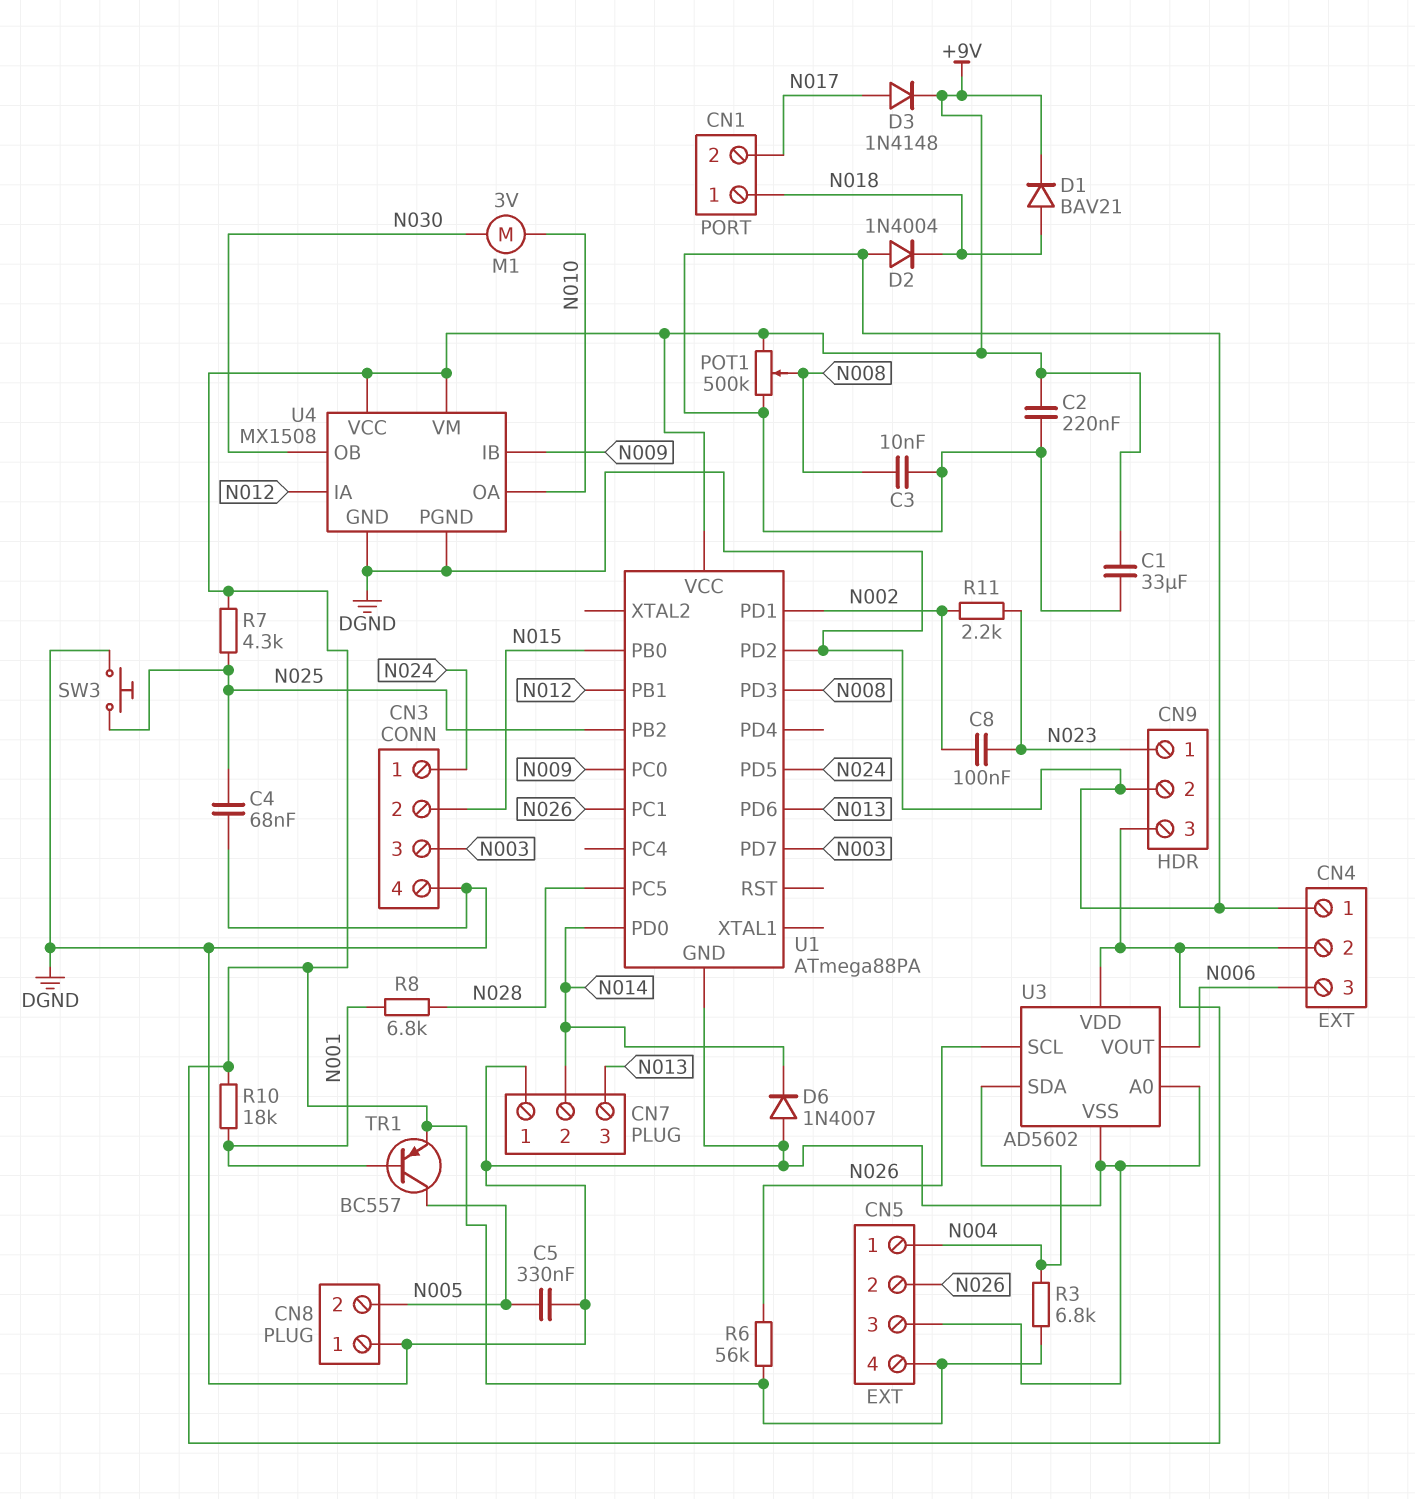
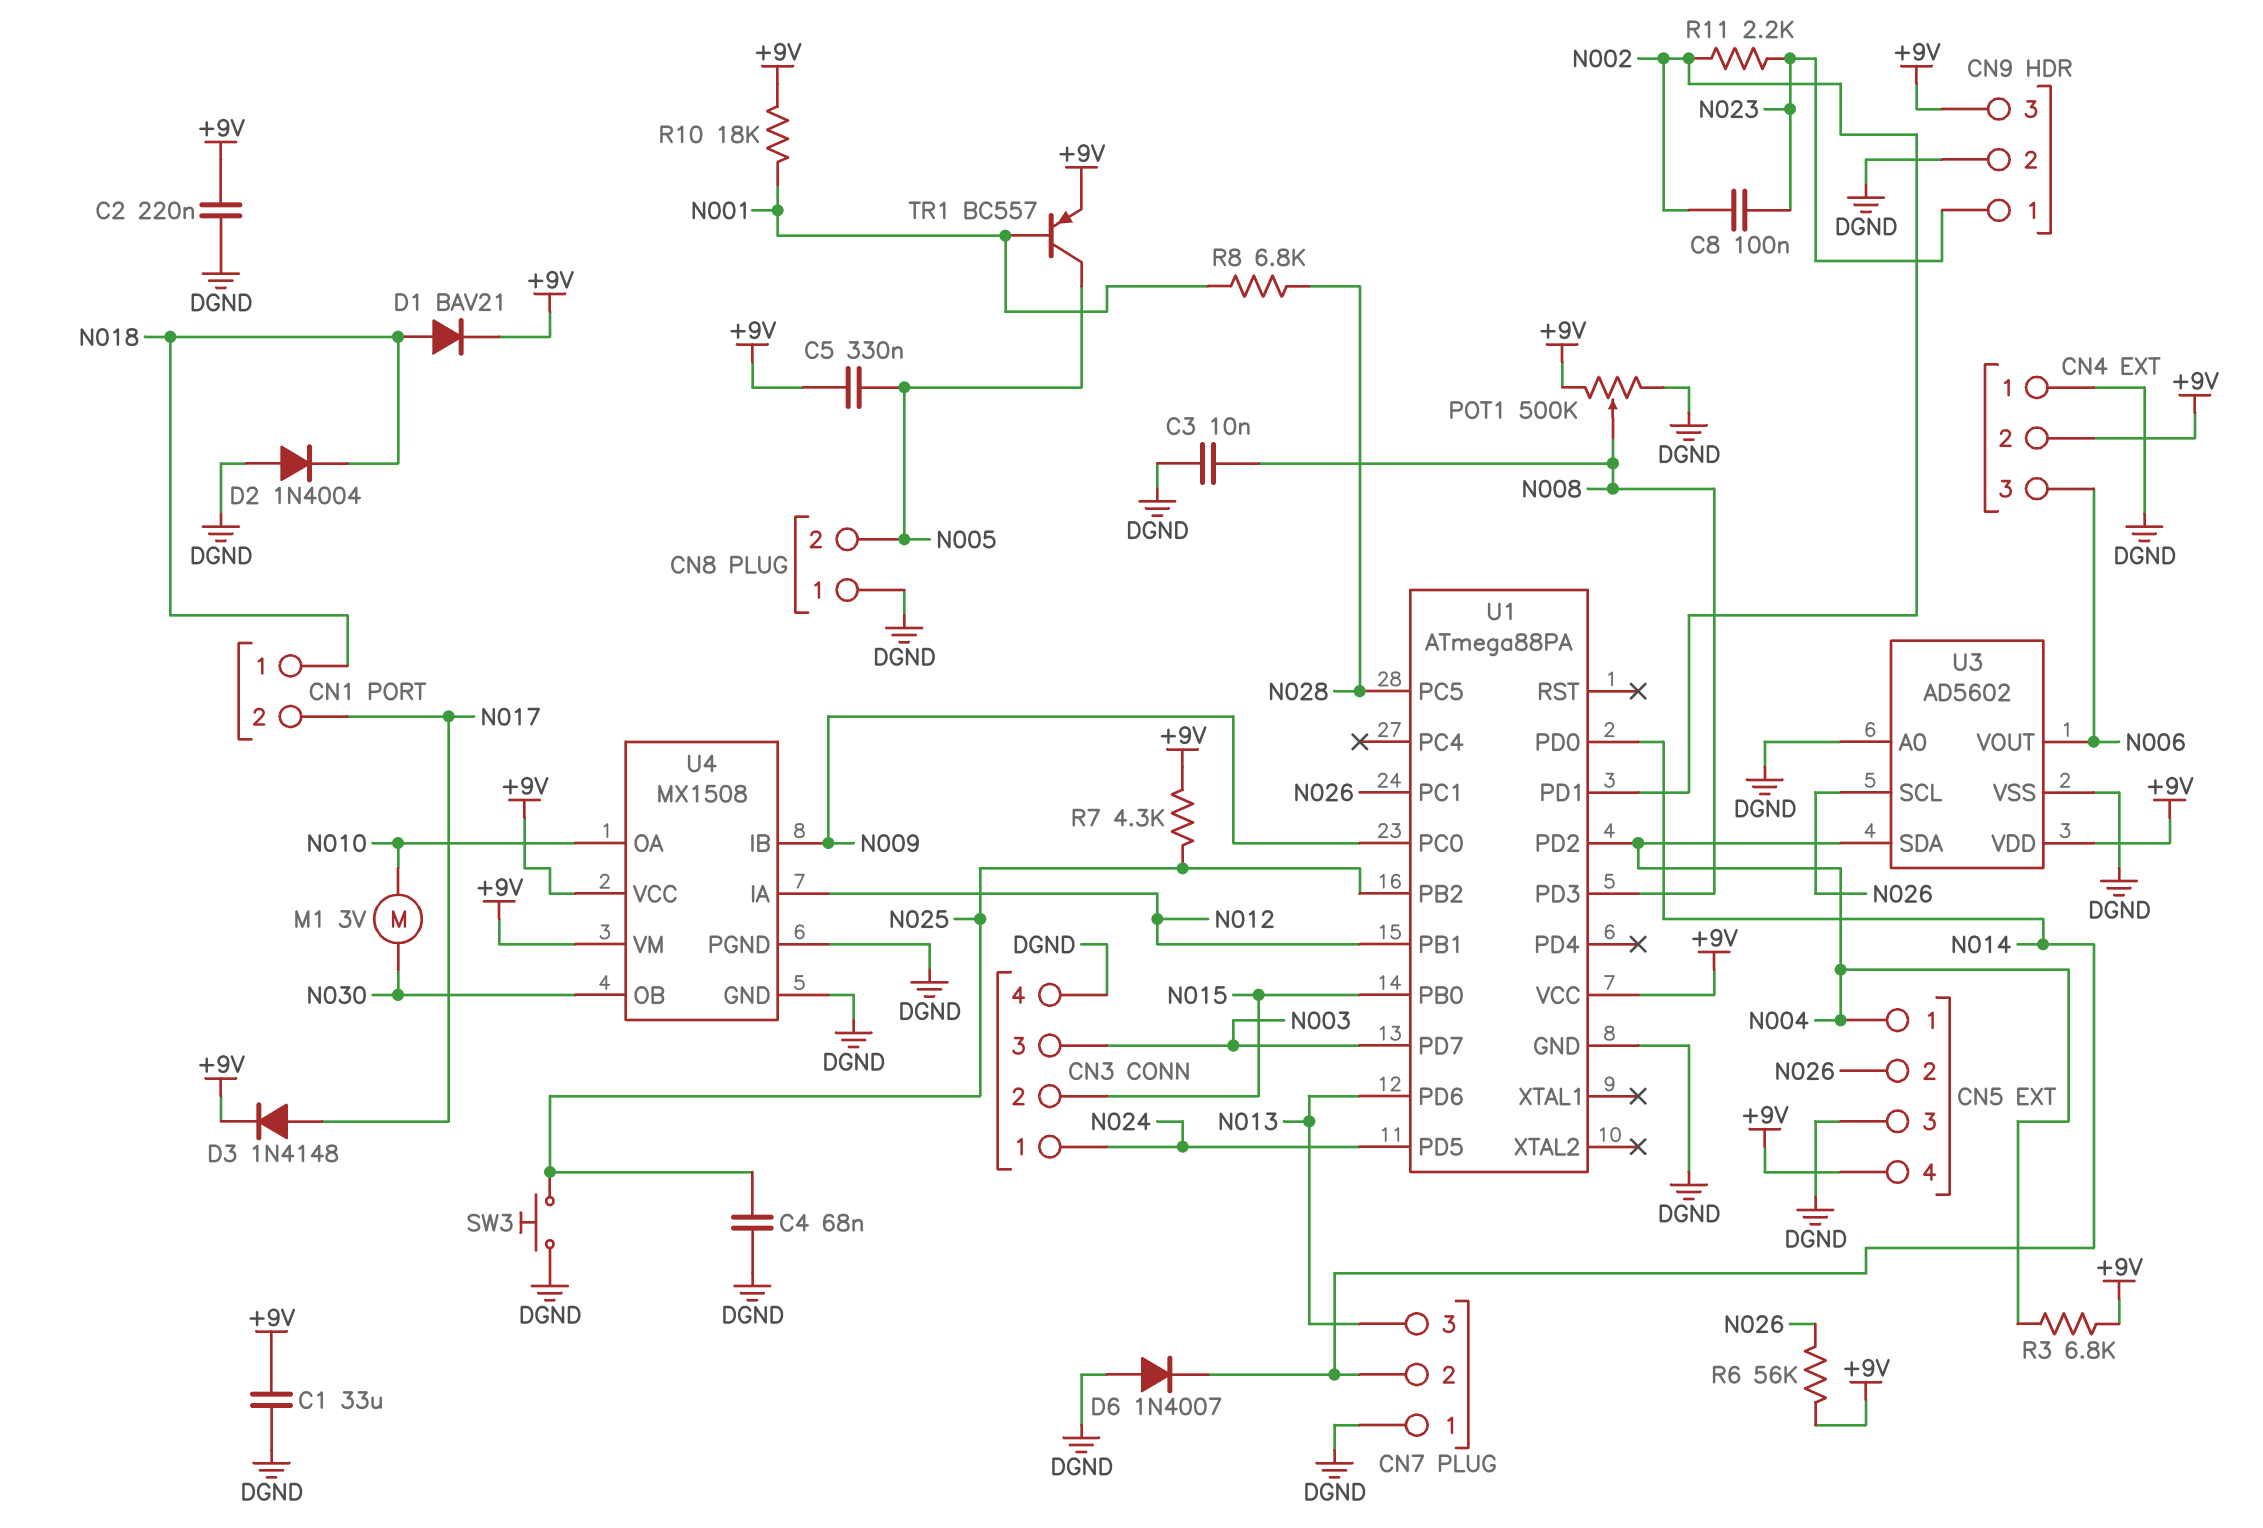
C5: 330nF (DGND, N005) -> 330nF (+9V, N005)
U1 pin PD2: DGND -> N004

